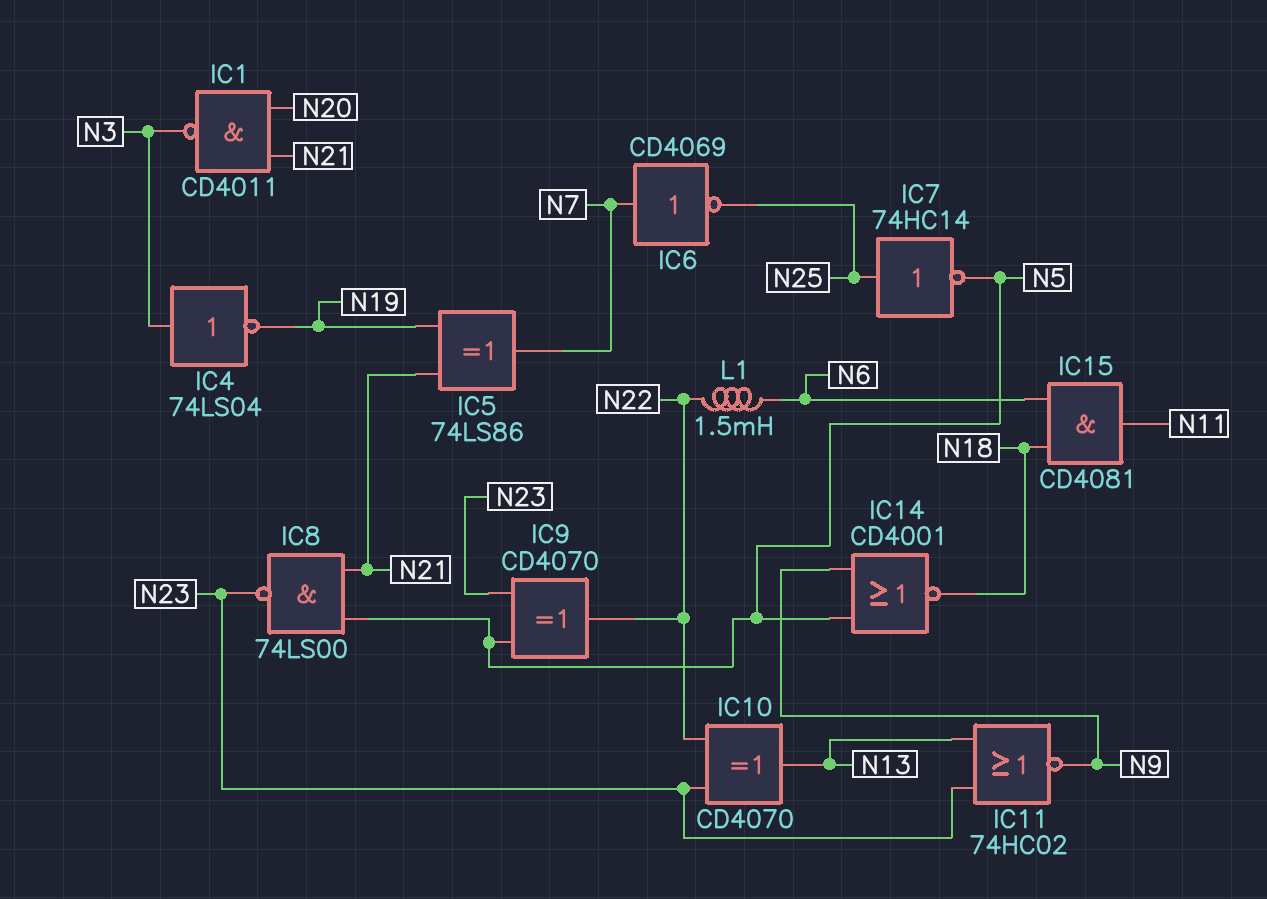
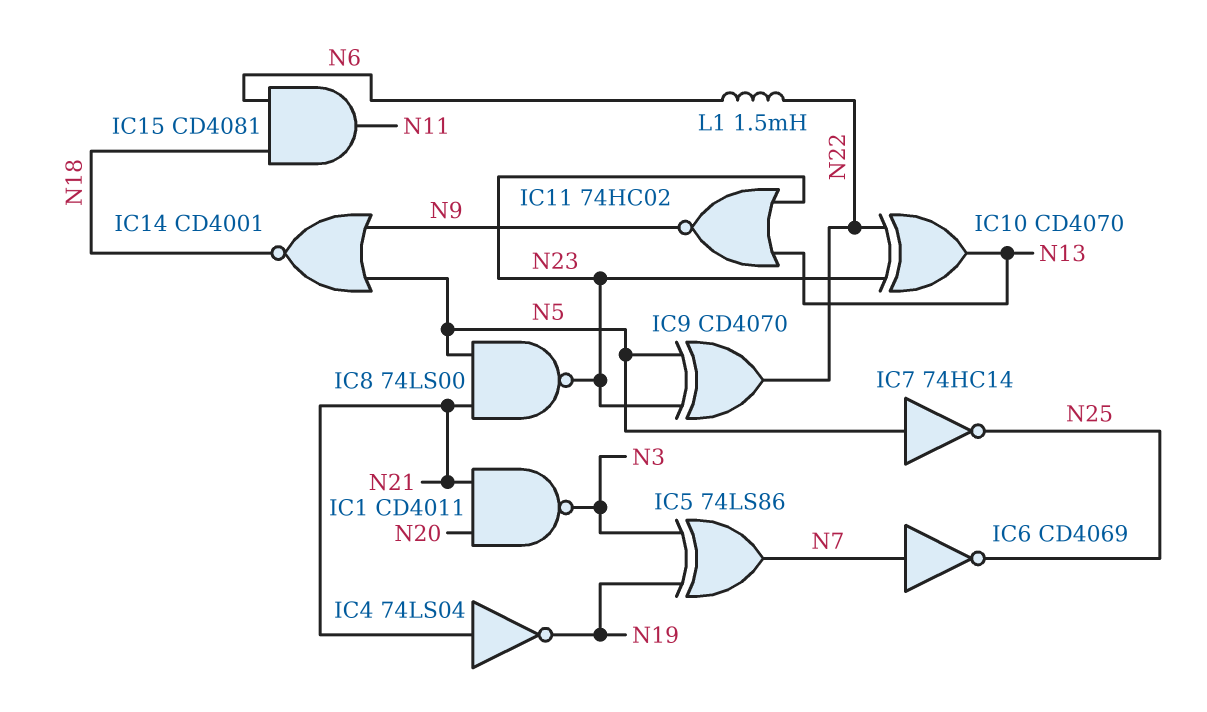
IC4: NOT 74LS04 (in N3, out N19) -> NOT 74LS04 (in N21, out N19)
IC5: XOR 74LS86 (in N19, in N21, out N7) -> XOR 74LS86 (in N3, in N19, out N7)
IC7: NOT 74HC14 (in N25, out N5) -> NOT 74HC14 (in N5, out N25)

